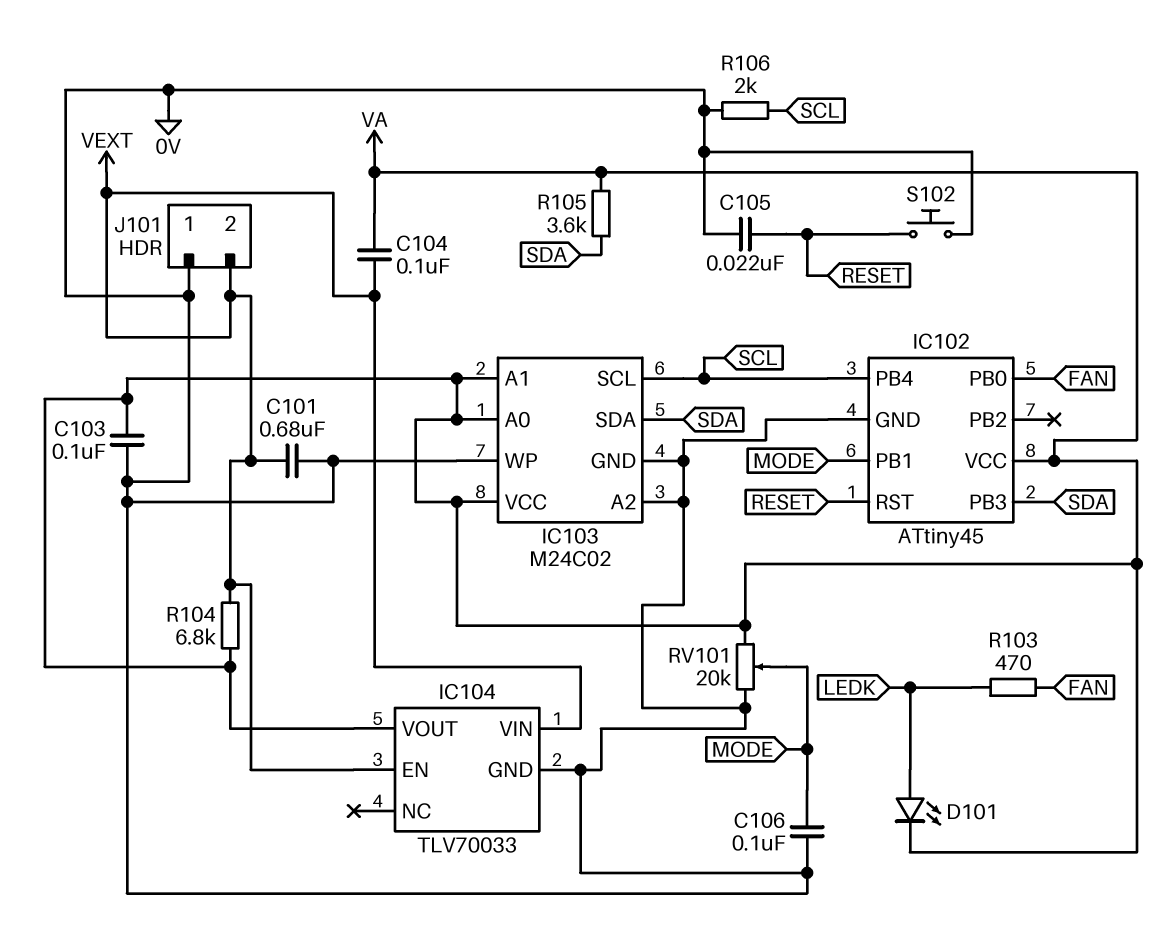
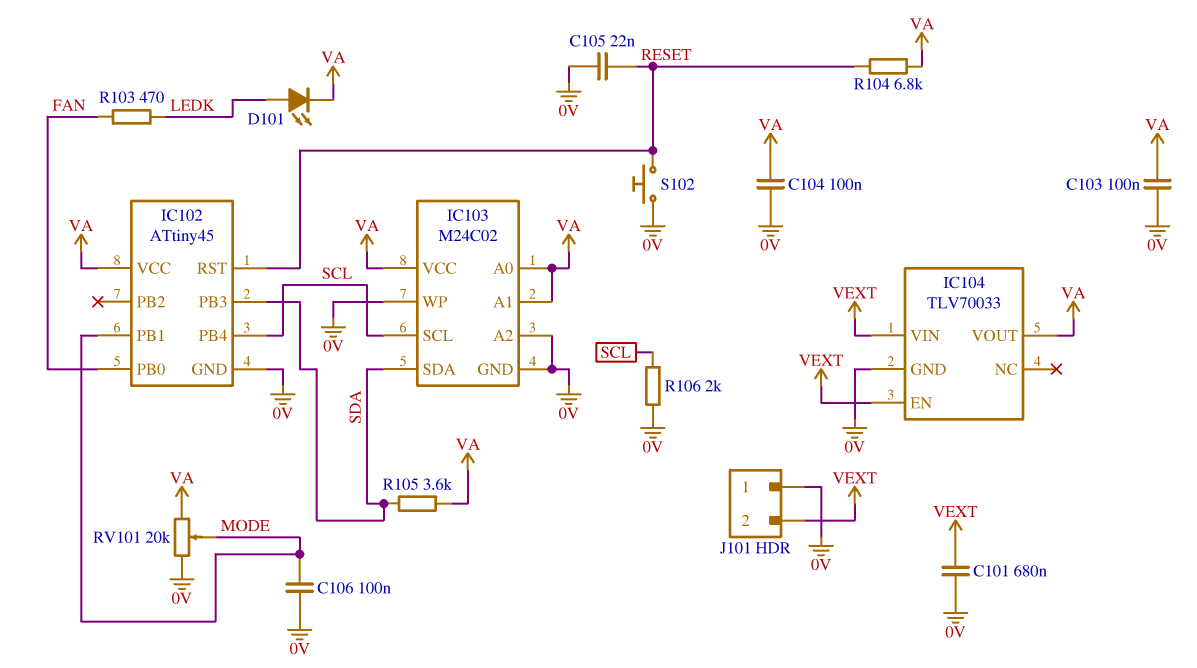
C104: 100nF (VA, VEXT) -> 100nF (0V, VA)
R104: 6.8k (VA, VEXT) -> 6.8k (RESET, VA)

